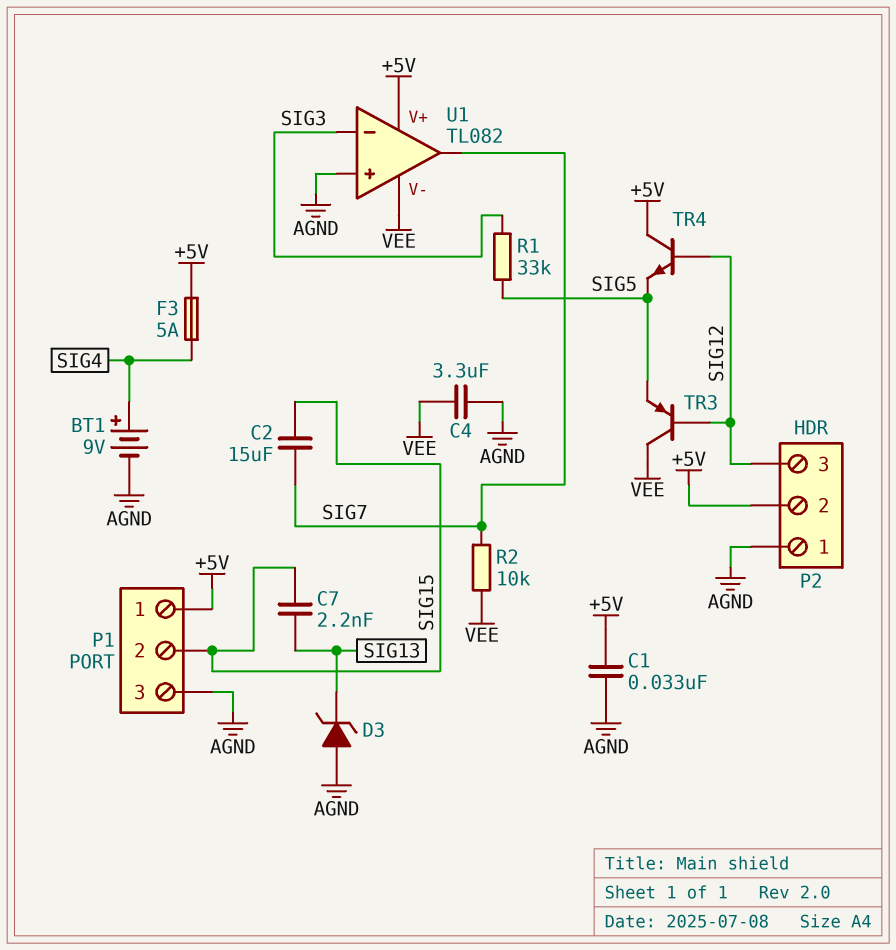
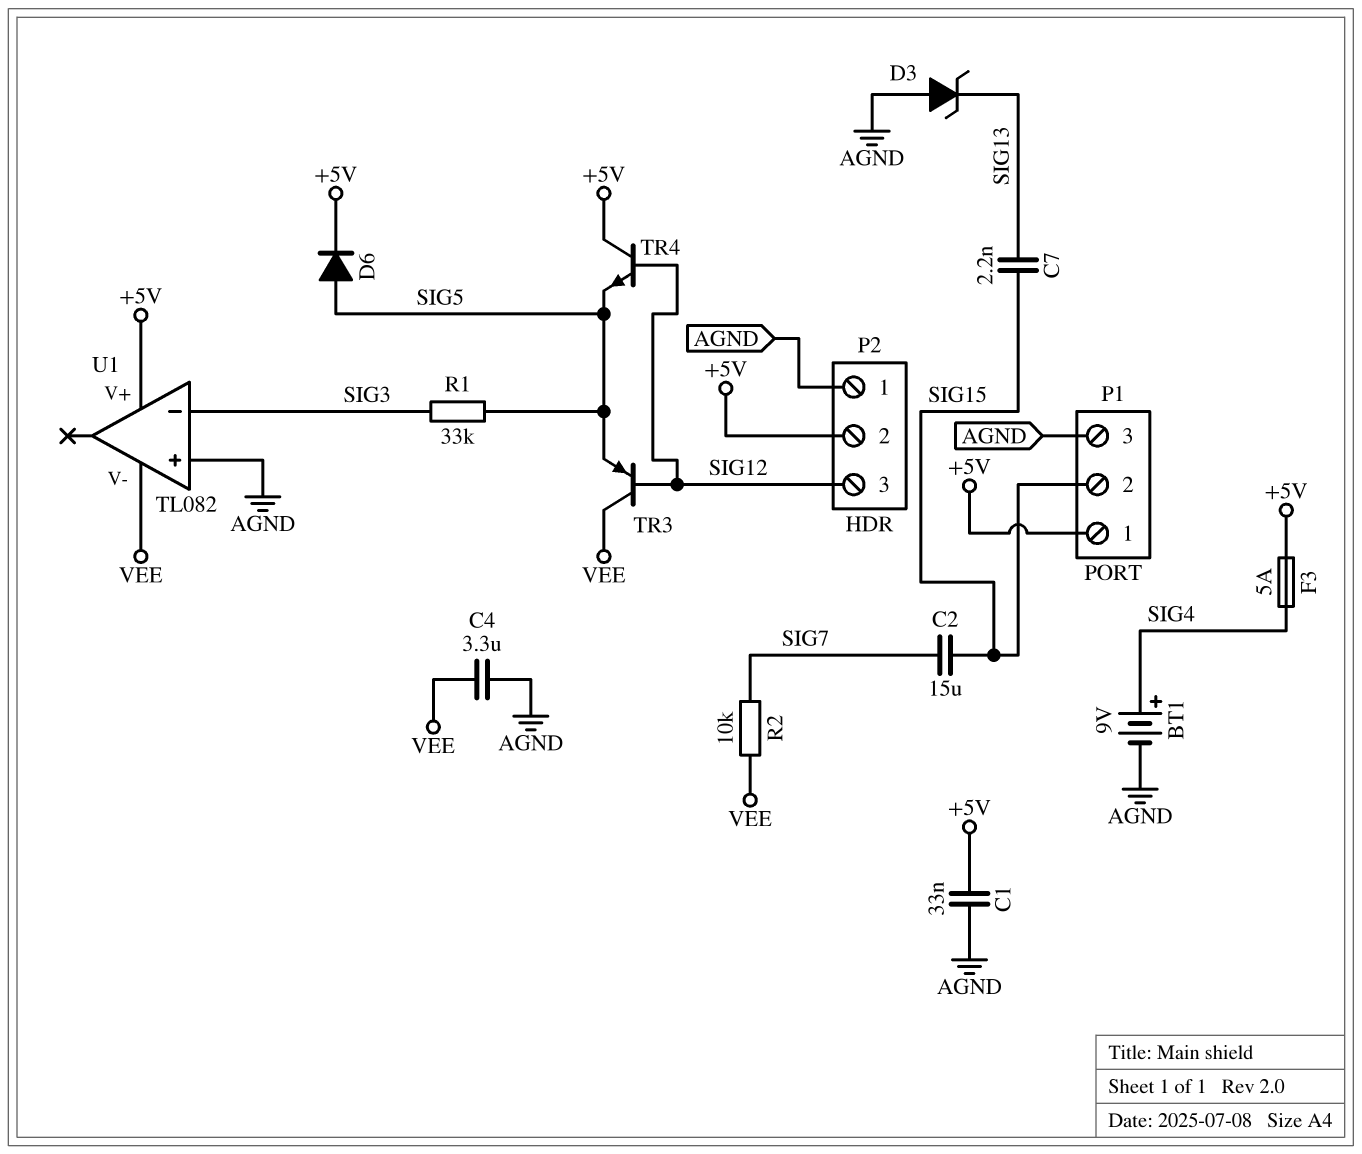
D6: none -> diode (A SIG5, K +5V)
U1 pin out: SIG7 -> none

